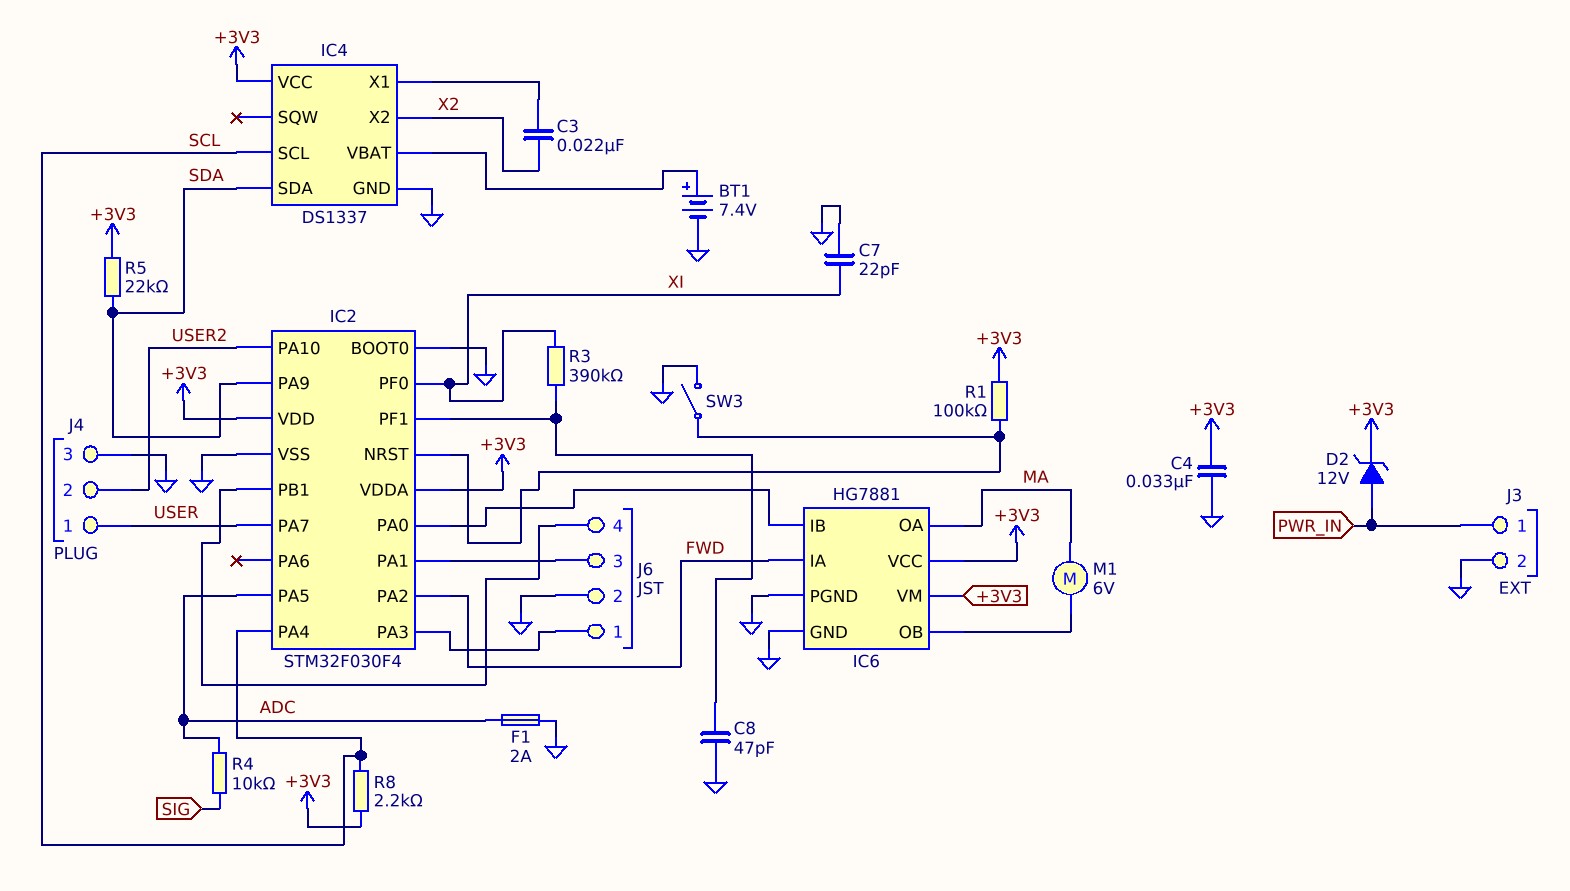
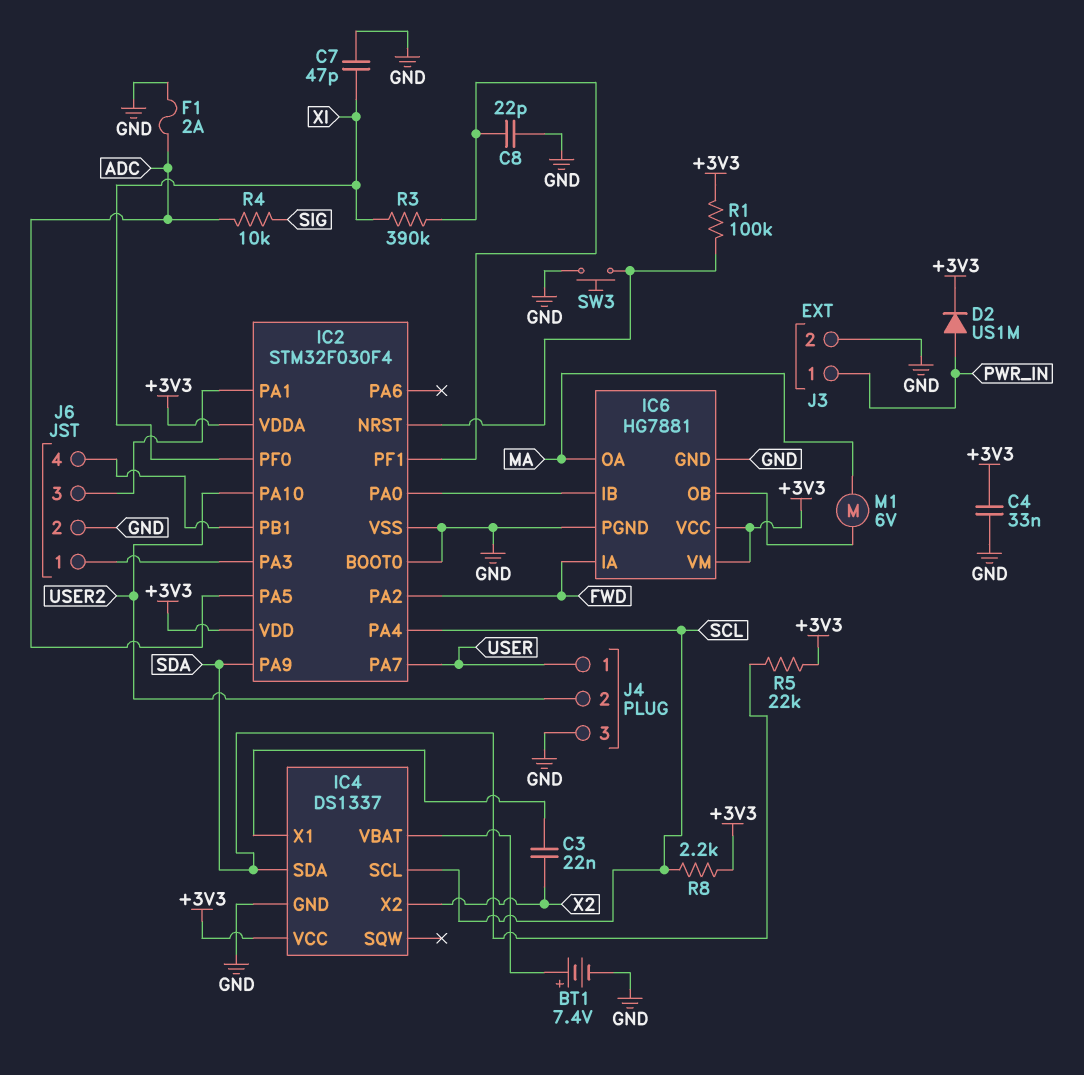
C7: 22pF (GND, XI) -> 47pF (GND, XI)
C8: 47pF (GND, IC2/PF1) -> 22pF (GND, IC2/PF1)
D2: zener 12V (A PWR_IN, K +3V3) -> diode US1M (A PWR_IN, K +3V3)
SW3: switch (GND, IC2/NRST) -> button (GND, IC2/NRST)

